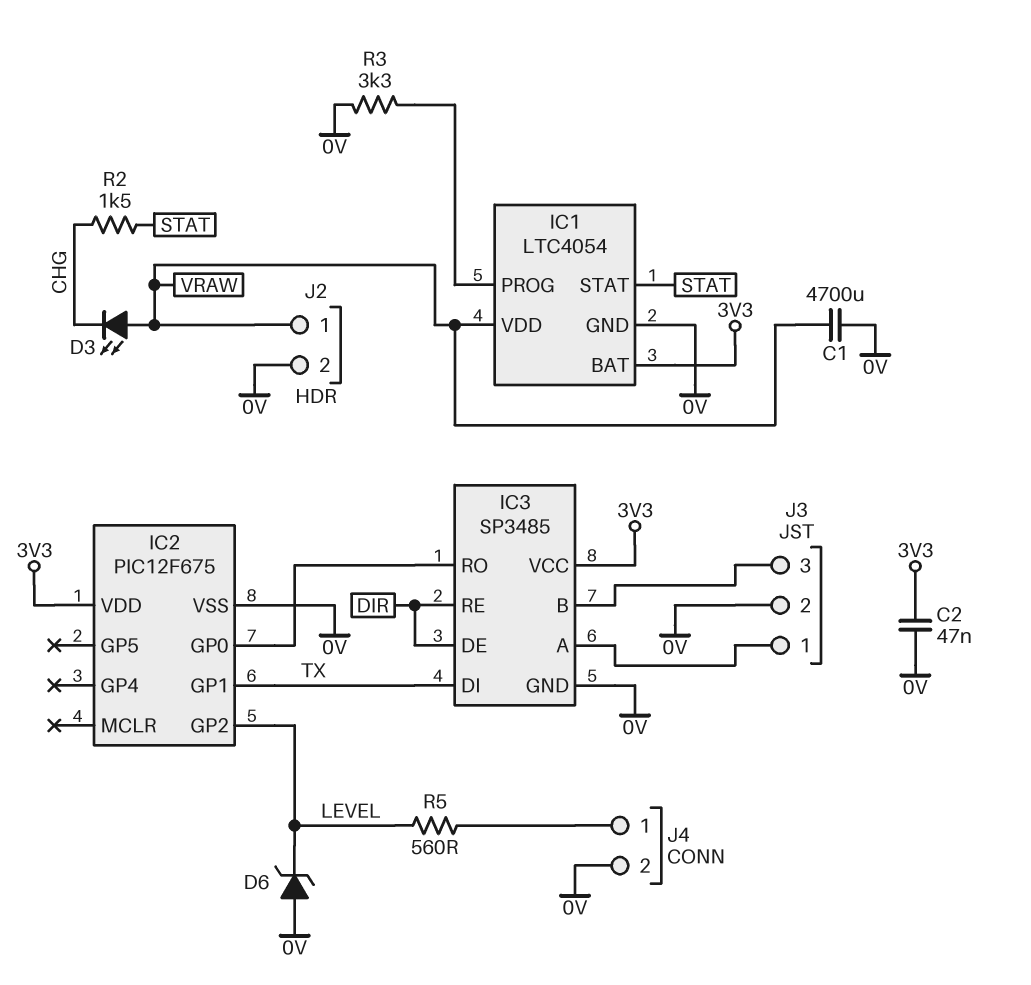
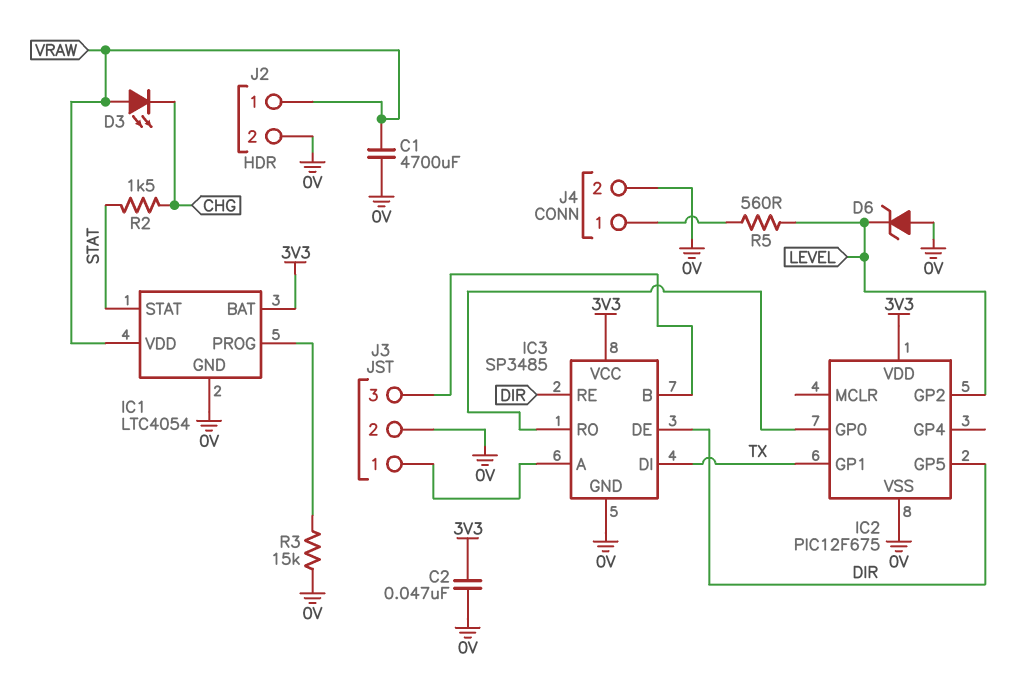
IC2 pin GP5: none -> DIR
R3: 3.3k (0V, IC1/PROG) -> 15k (0V, IC1/PROG)

